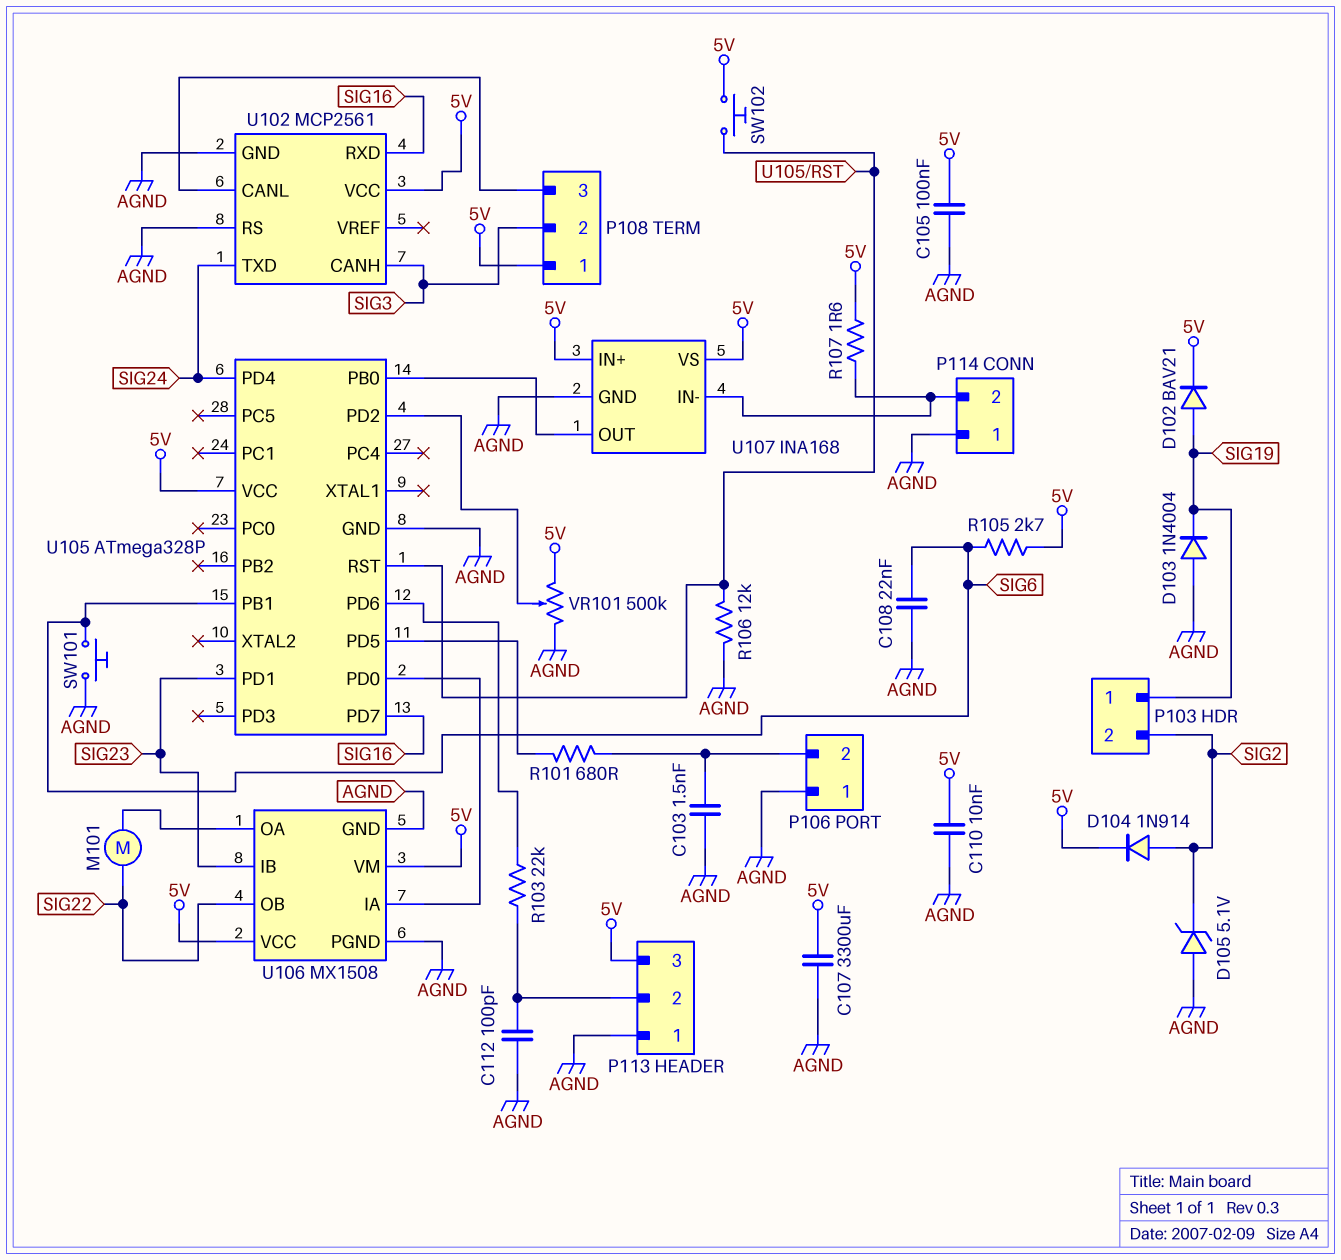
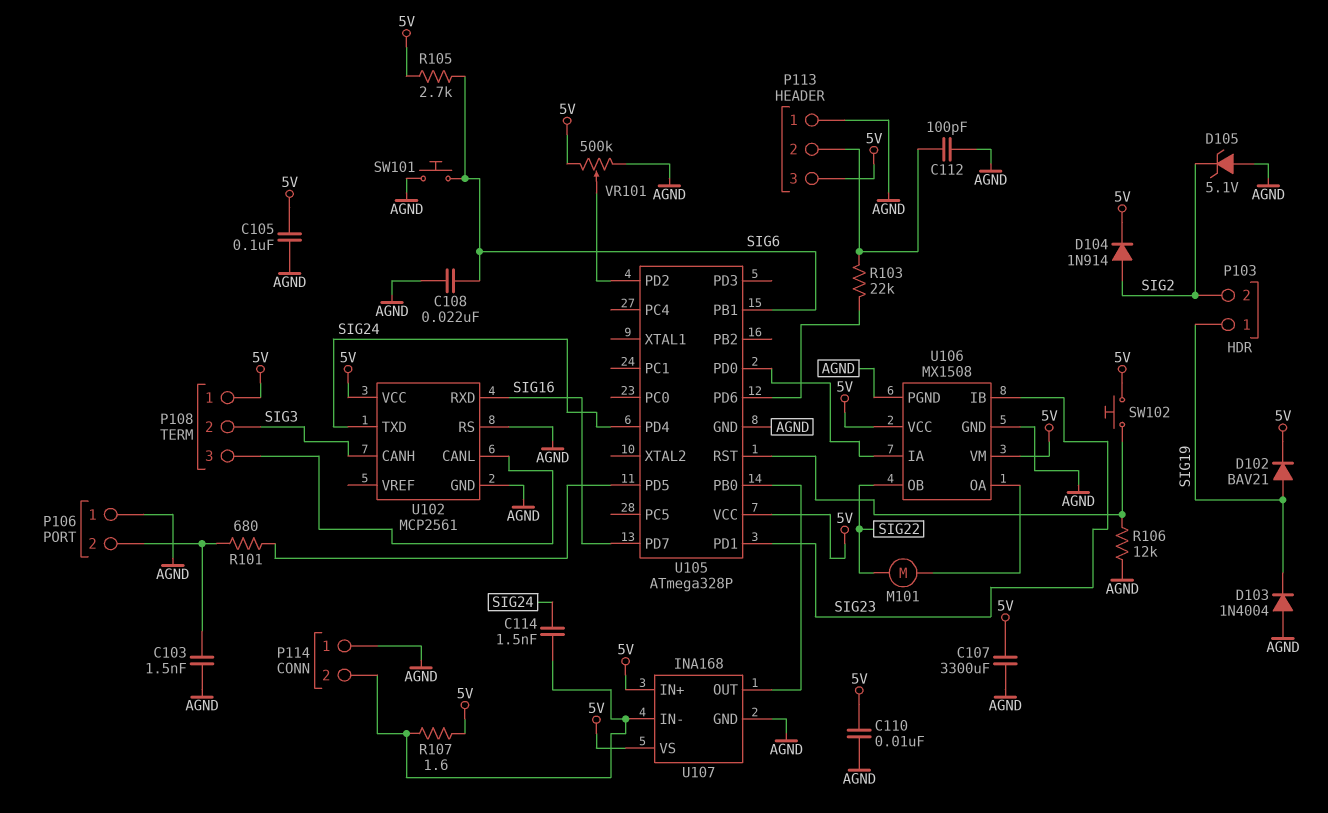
C114: none -> 1.5nF (P114/2, SIG24)

